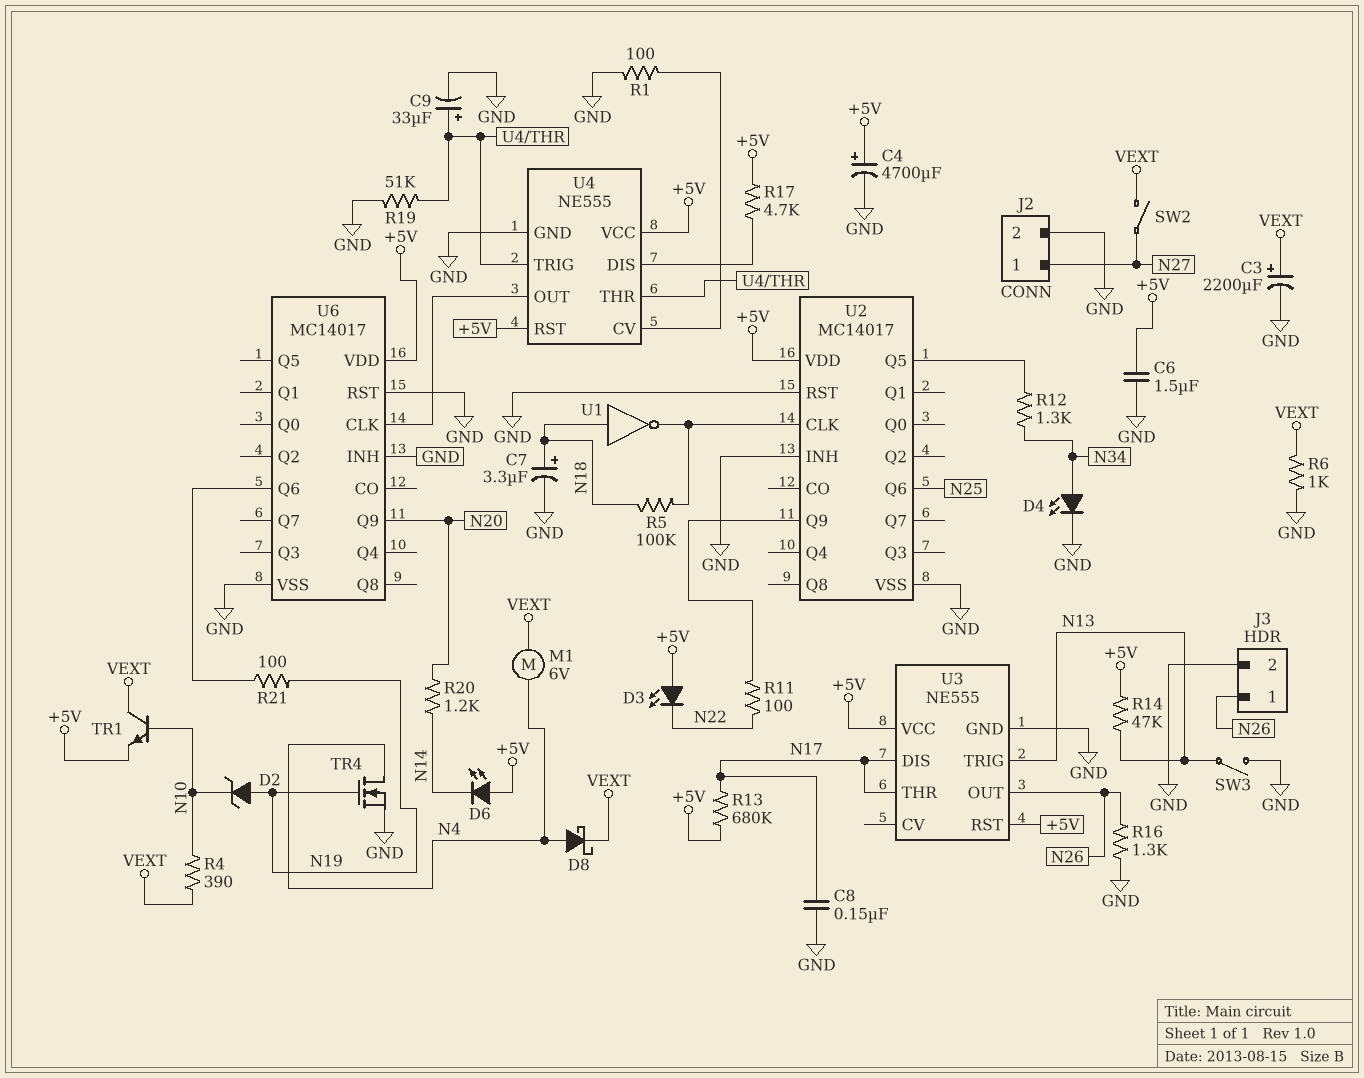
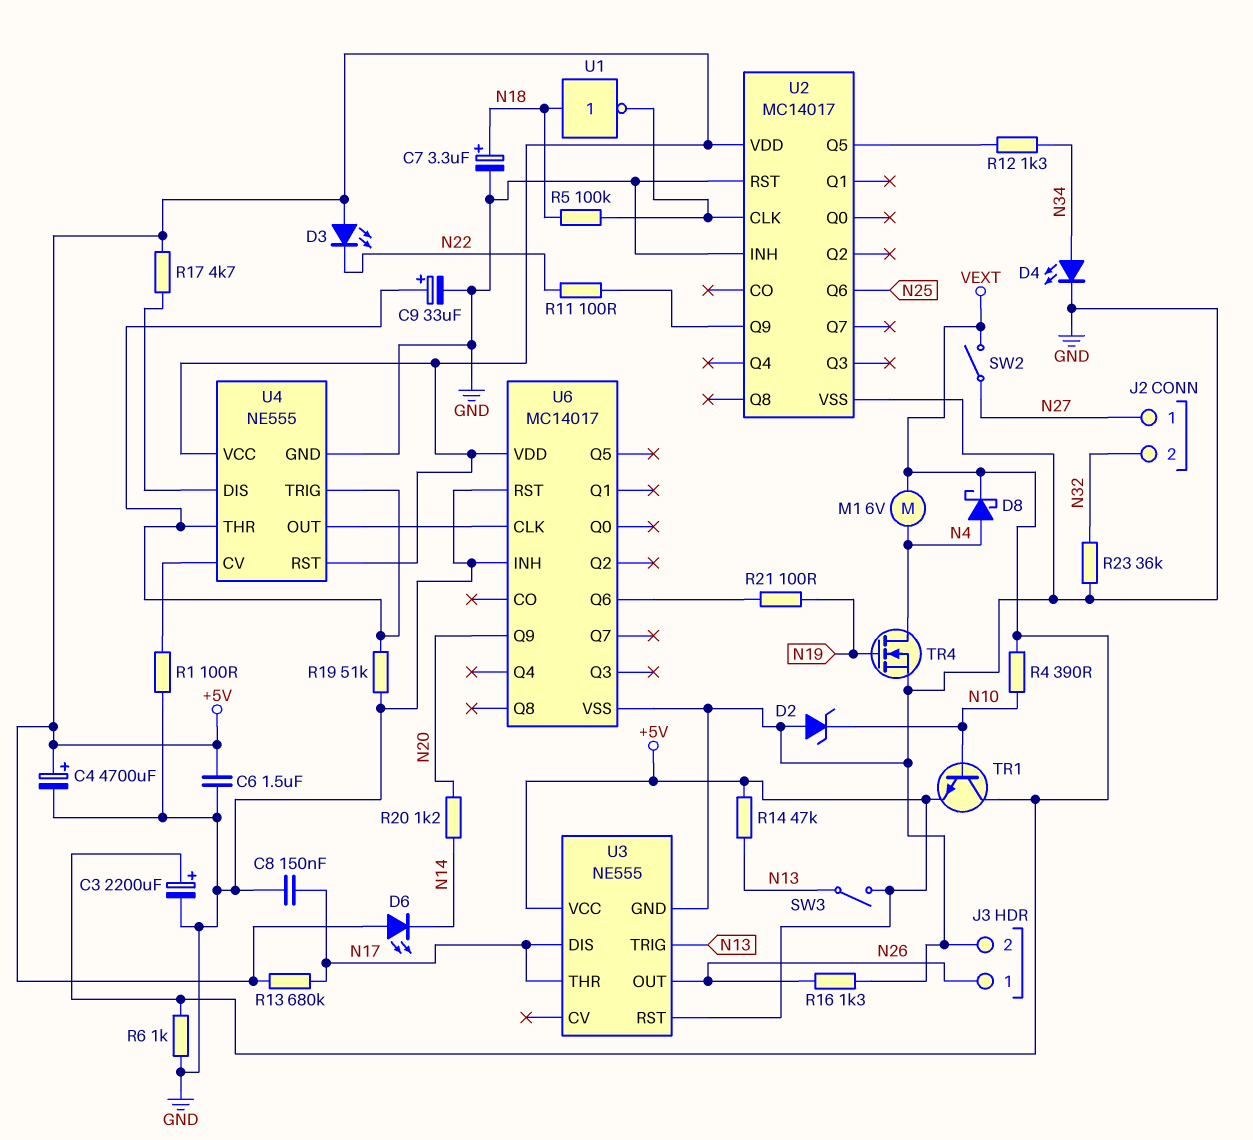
D2: zener (A N19, K N10) -> zener (A GND, K N10)
J2 pin 2: GND -> N32
R23: none -> 36k (GND, N32)
SW3: switch (GND, N13) -> switch (+5V, N13)

